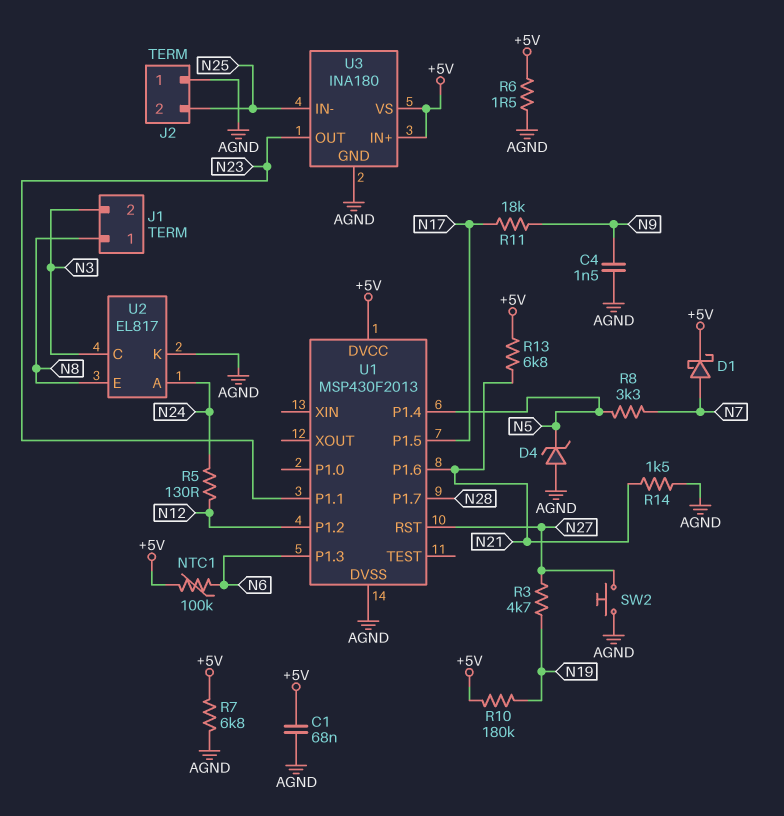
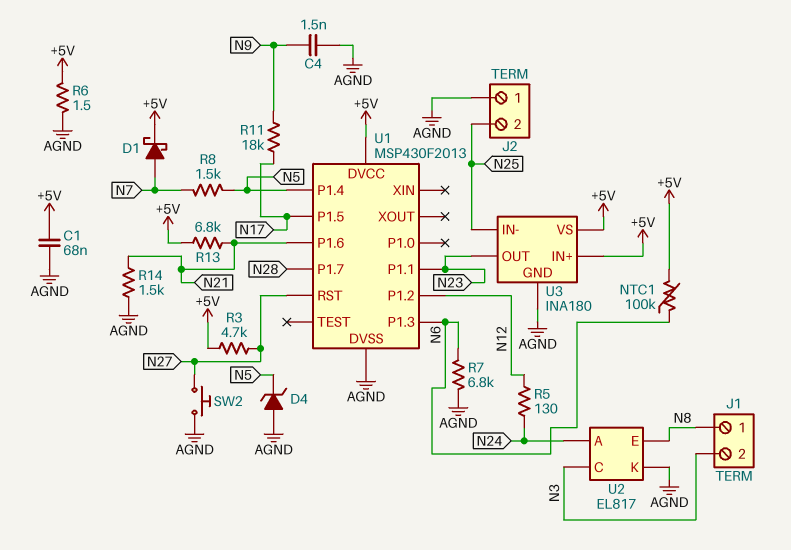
R3: 4.7k (N19, N27) -> 4.7k (+5V, N27)
R7: 6.8k (+5V, AGND) -> 6.8k (AGND, N6)
R8: 3.3k (N5, N7) -> 1.5k (N5, N7)
R10: 180k (+5V, N19) -> none

